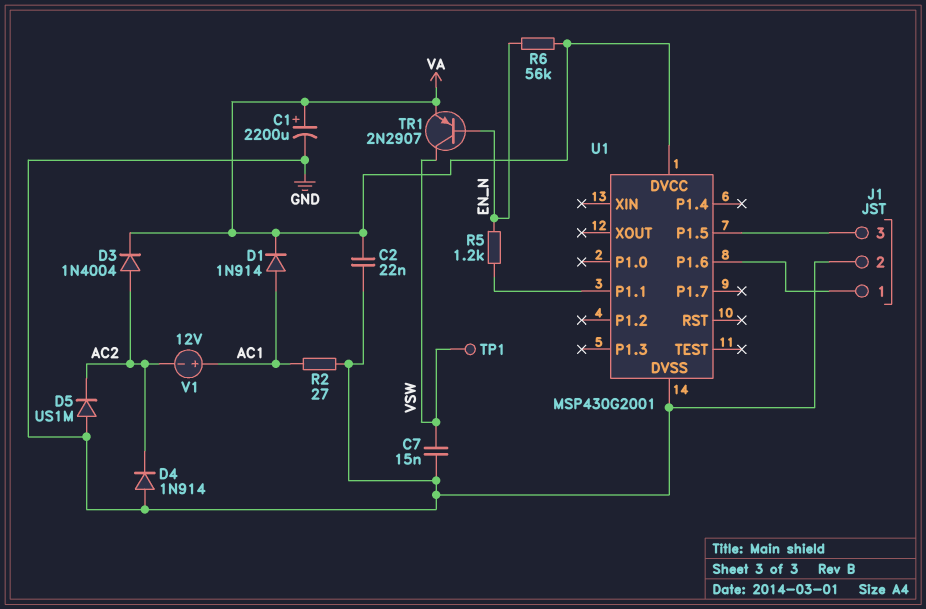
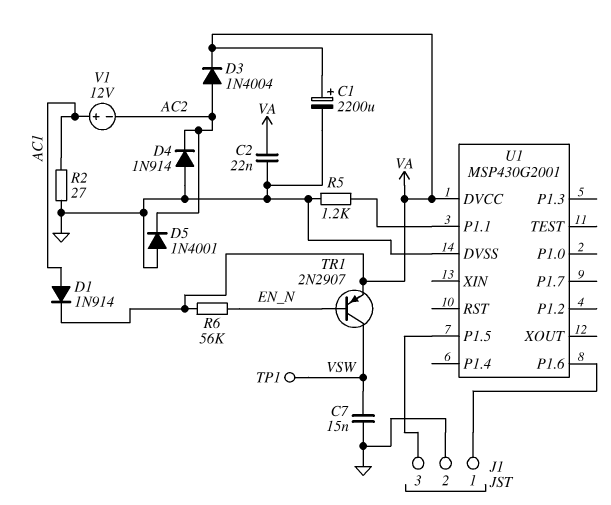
D5: diode US1M (A GND, K AC2) -> diode 1N4001 (A GND, K AC2)
R5: 1.2k (EN_N, U1/P1.1) -> 1.2k (GND, U1/P1.1)

